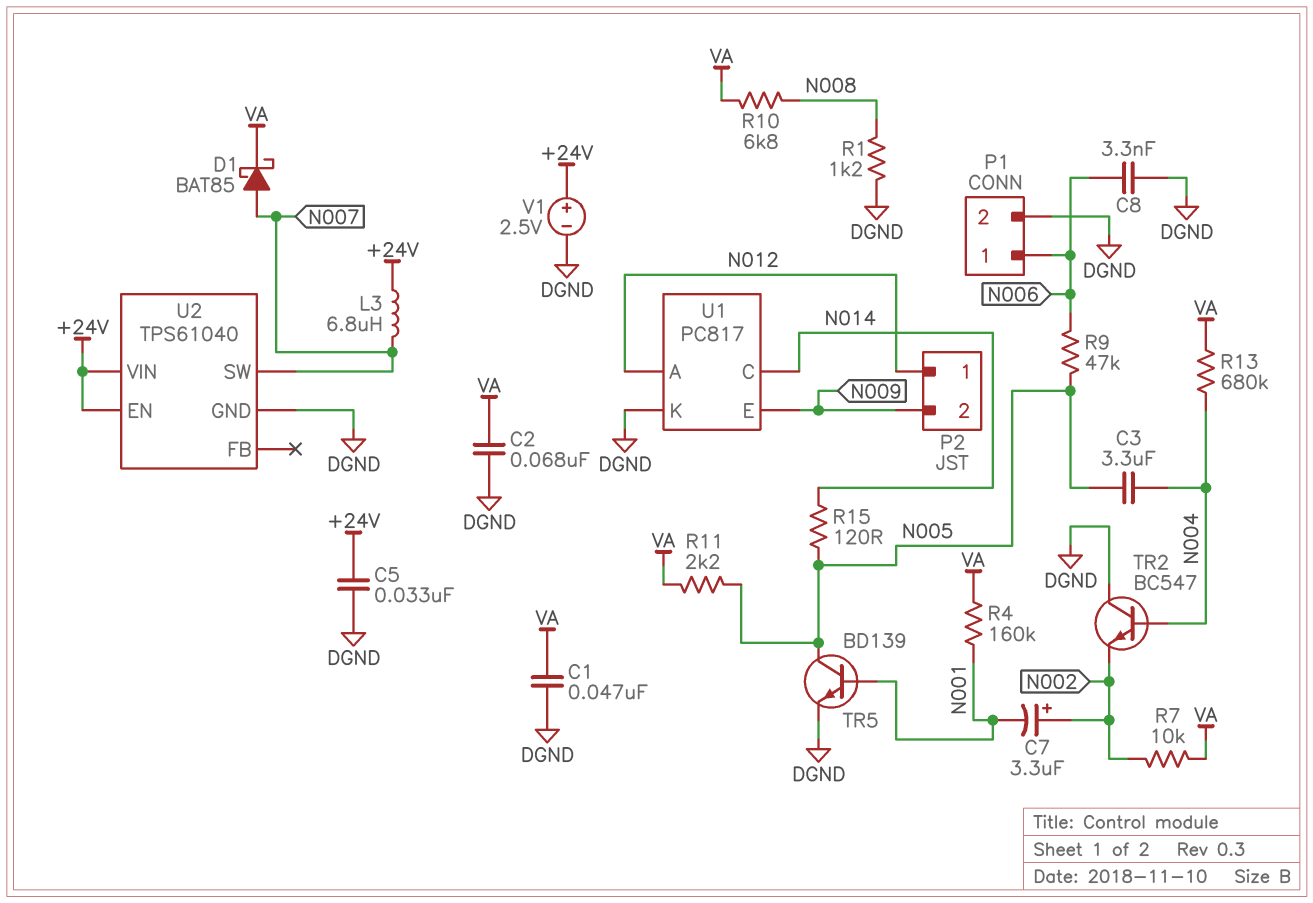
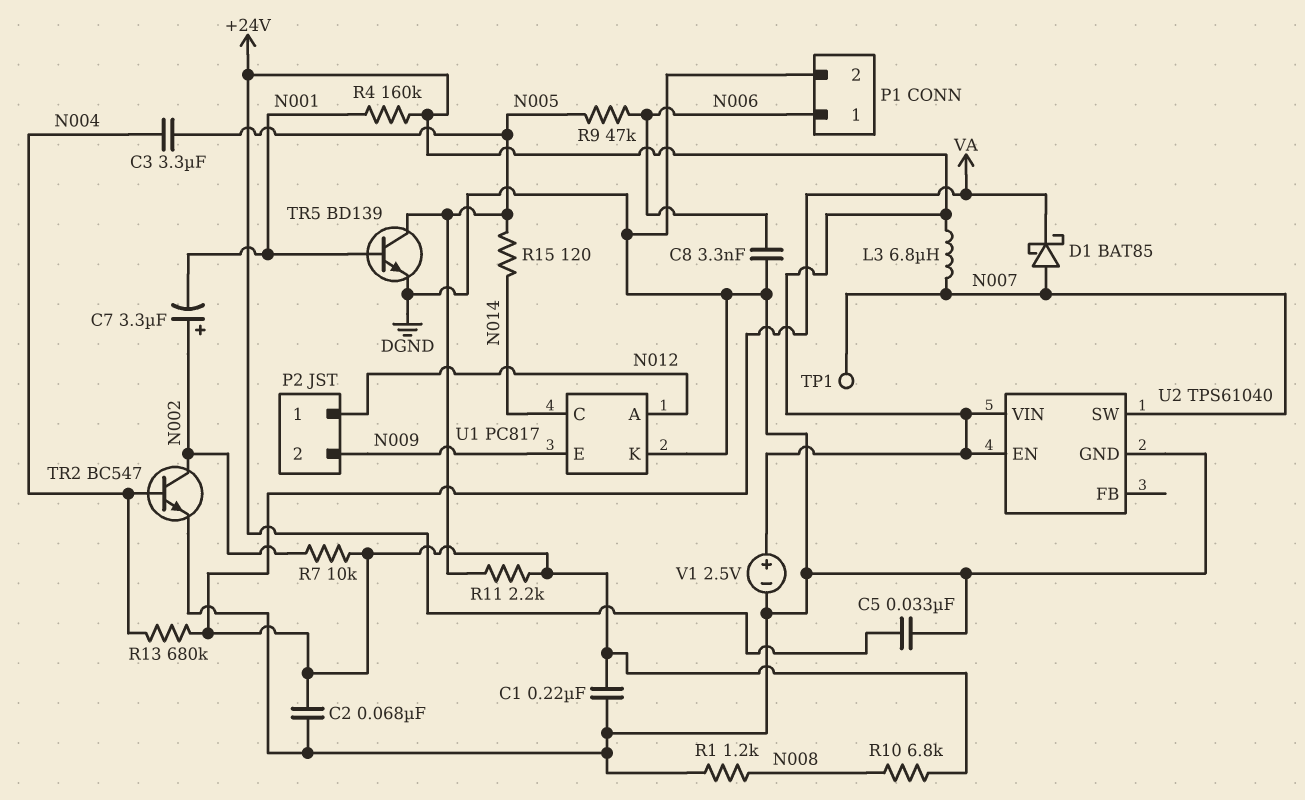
C1: 47nF (DGND, VA) -> 220nF (DGND, VA)
R4: 160k (N001, VA) -> 160k (+24V, N001)
TP1: none -> test point (N007)
TR2: NPN BC547 (B N004, C DGND, E N002) -> NPN BC547 (B N004, C N002, E DGND)

